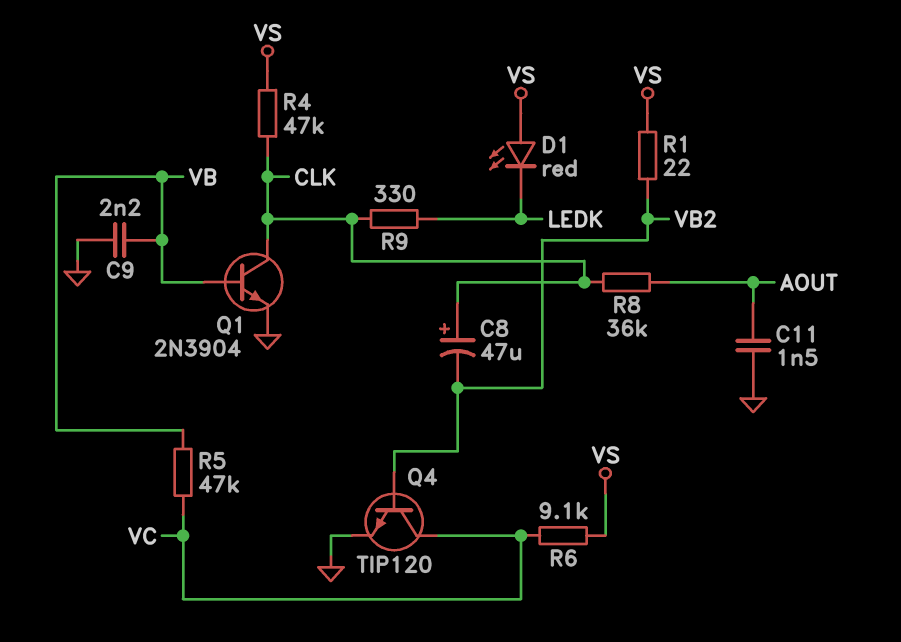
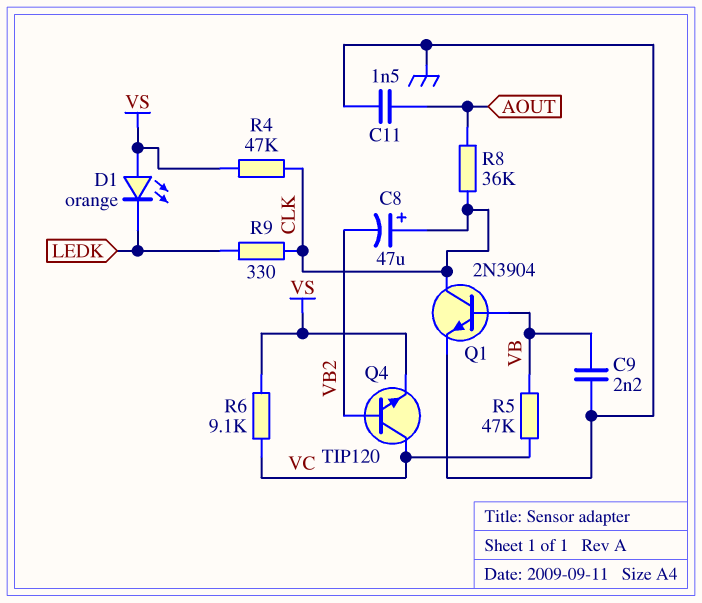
D1: LED red (A VS, K LEDK) -> LED orange (A VS, K LEDK)
Q4: NPN TIP120 (B VB2, C VC, E GND) -> NPN TIP120 (B VB2, C VC, E VS)
R1: 22 (VB2, VS) -> none

